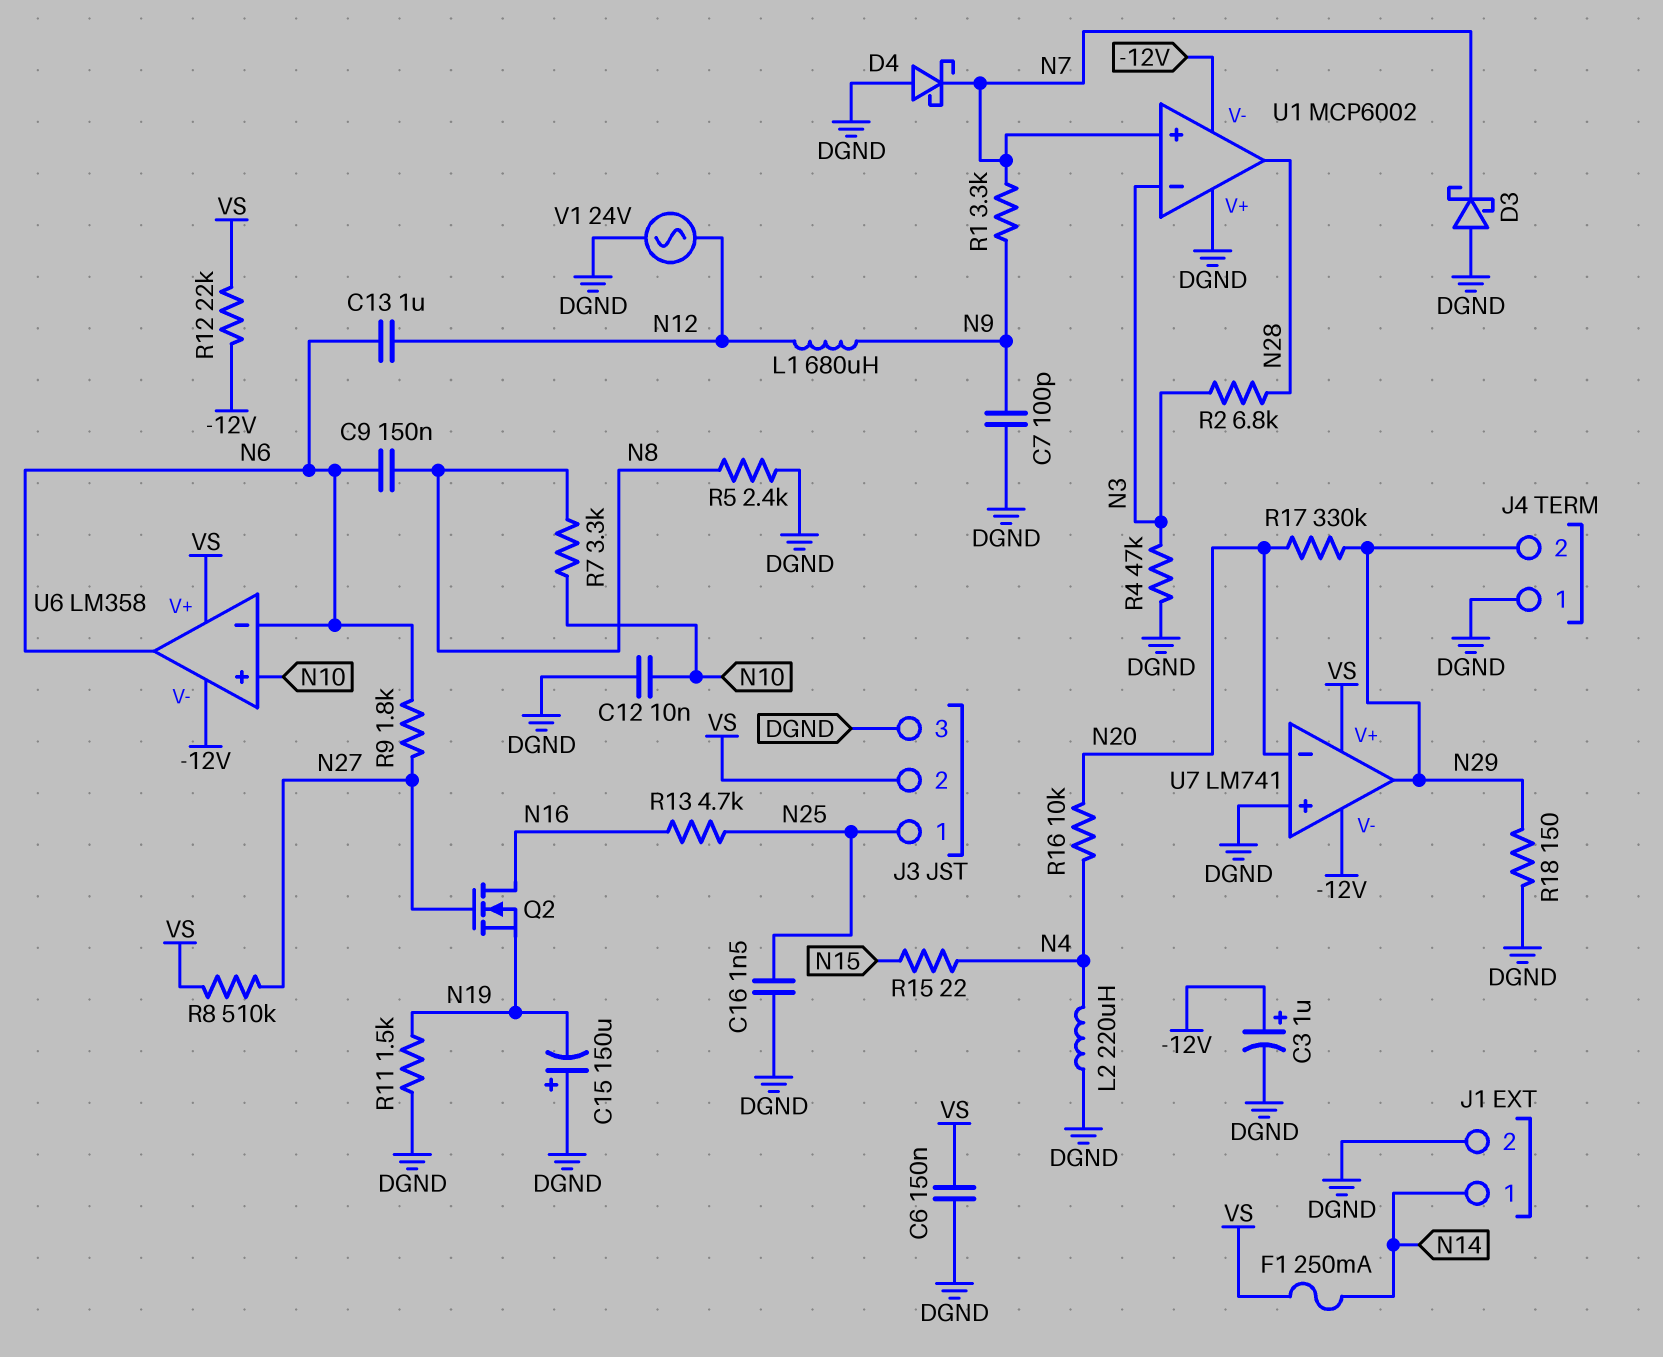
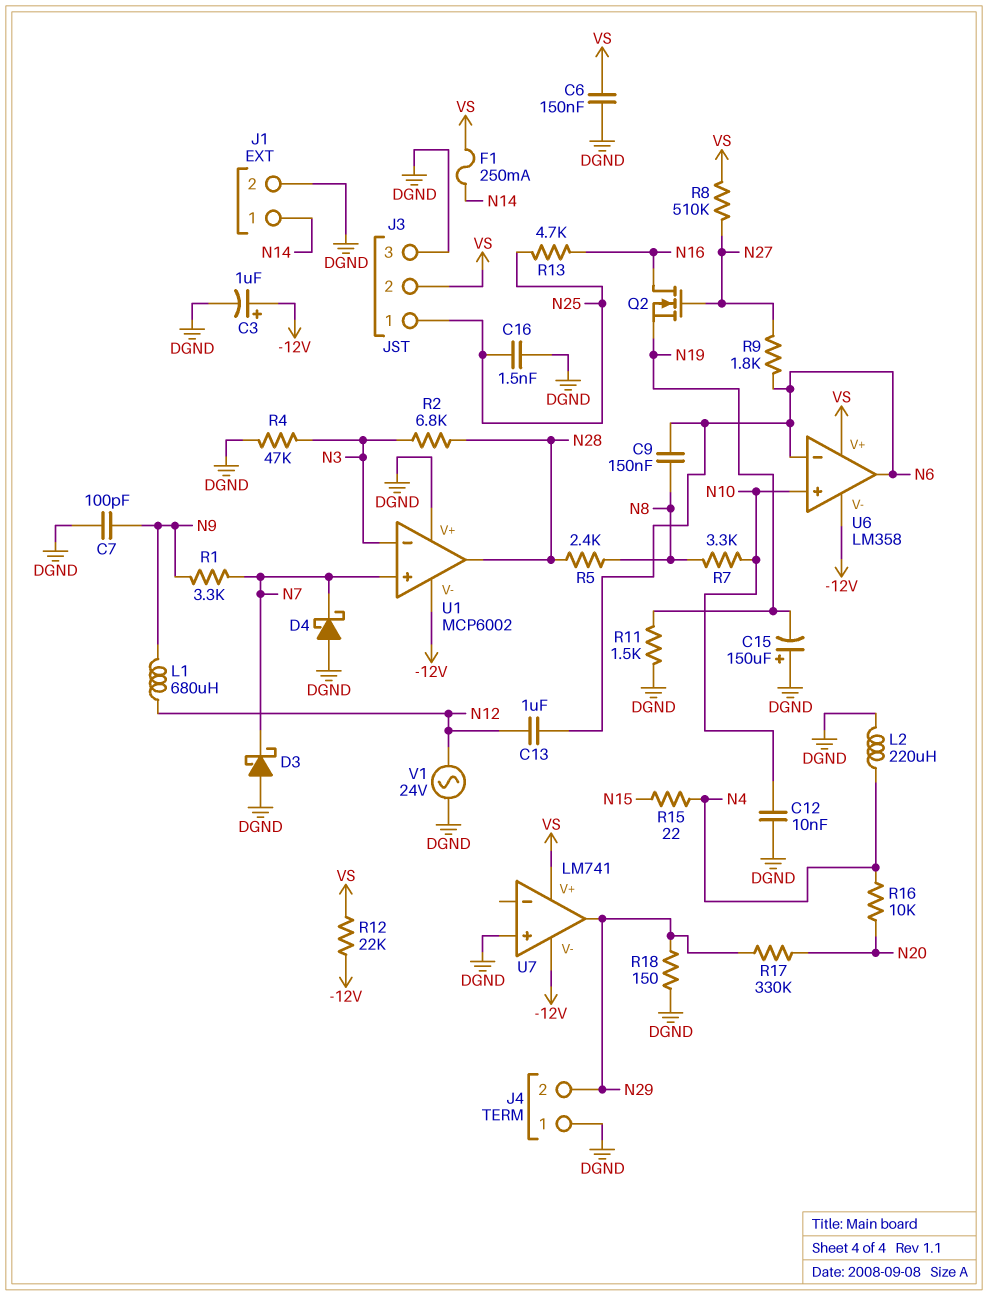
R5: 2.4k (DGND, N8) -> 2.4k (N8, N28)
U7 pin in-: N20 -> none

